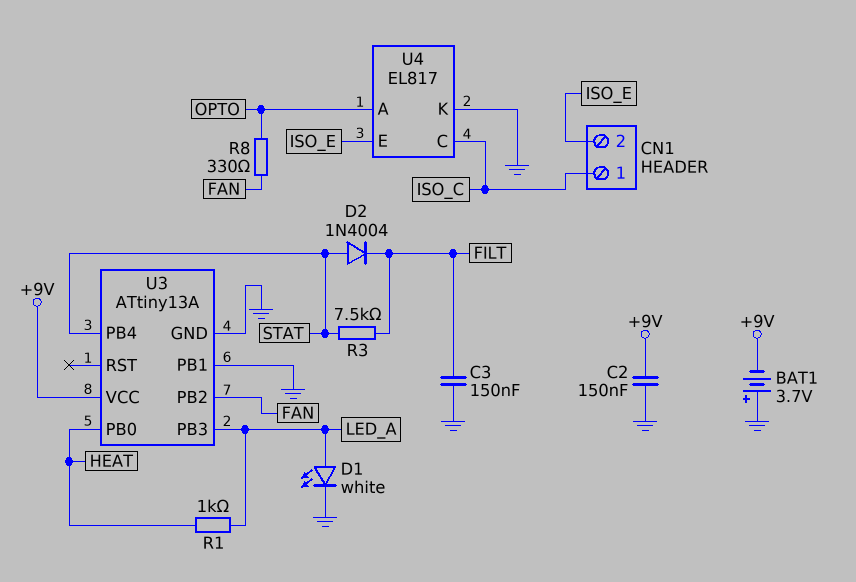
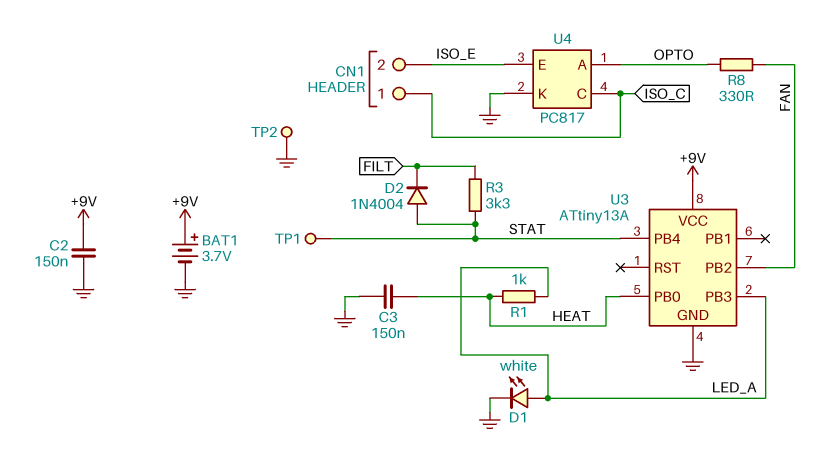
BAT1: 3.7V (plus GND, minus +9V) -> 3.7V (plus +9V, minus GND)
C3: 150nF (FILT, GND) -> 150nF (GND, HEAT)
R3: 7.5k (FILT, STAT) -> 3.3k (FILT, STAT)
TP1: none -> test point (STAT)
TP2: none -> test point (GND)
U3 pin PB1: GND -> none
U4: EL817 -> PC817

